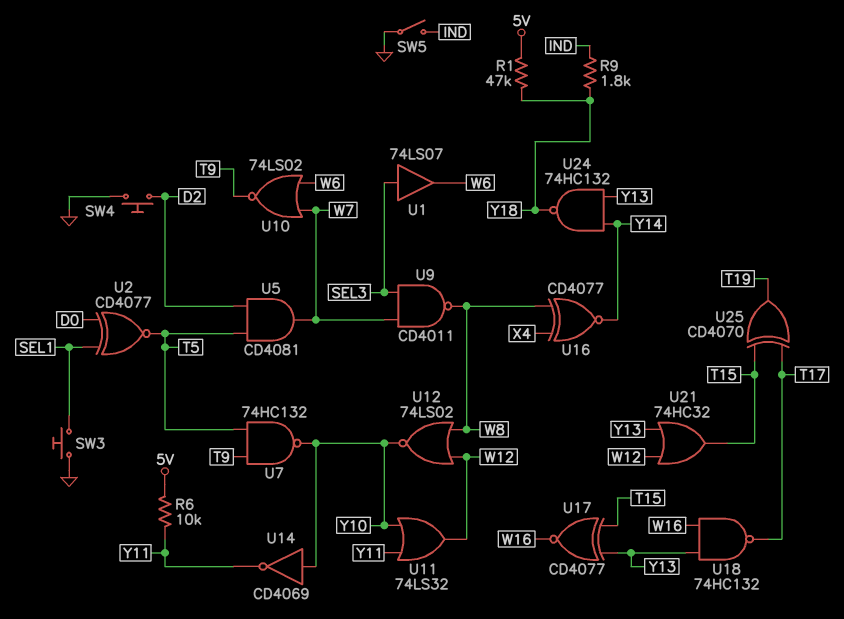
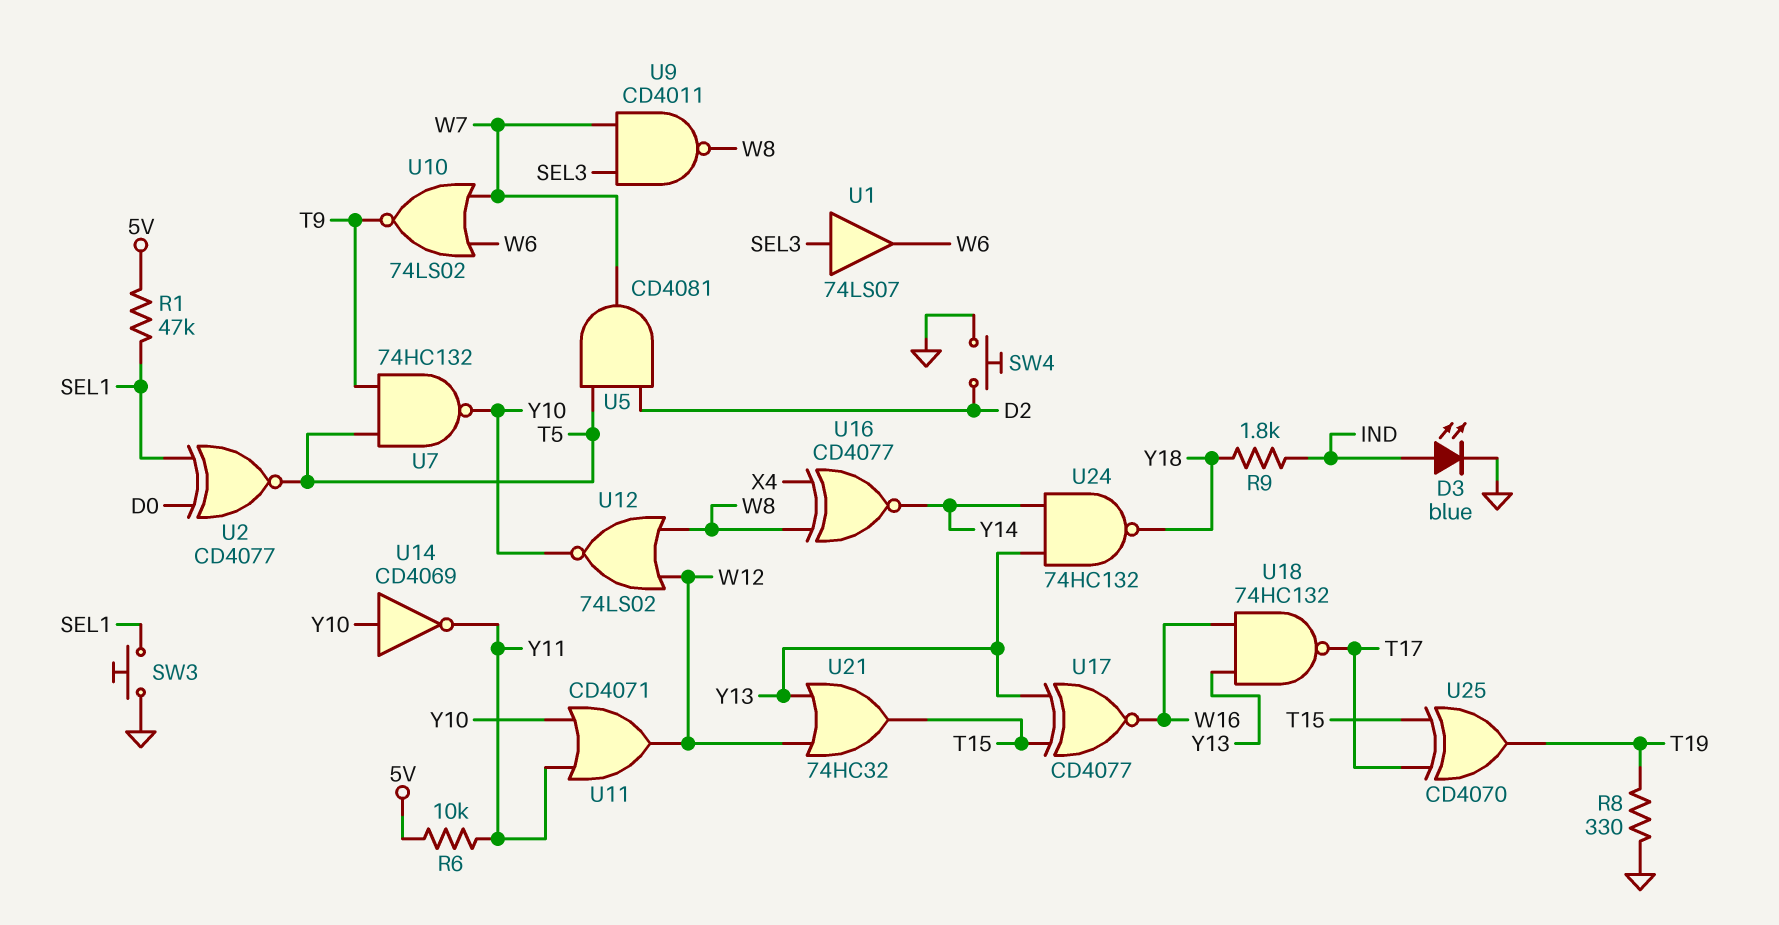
D3: none -> LED blue (A IND, K GND)
R1: 47k (5V, Y18) -> 47k (5V, SEL1)
R8: none -> 330 (GND, T19)
SW5: switch (GND, IND) -> none
U11: OR 74LS32 (in Y10, in Y11, out W12) -> OR CD4071 (in Y10, in Y11, out W12)

